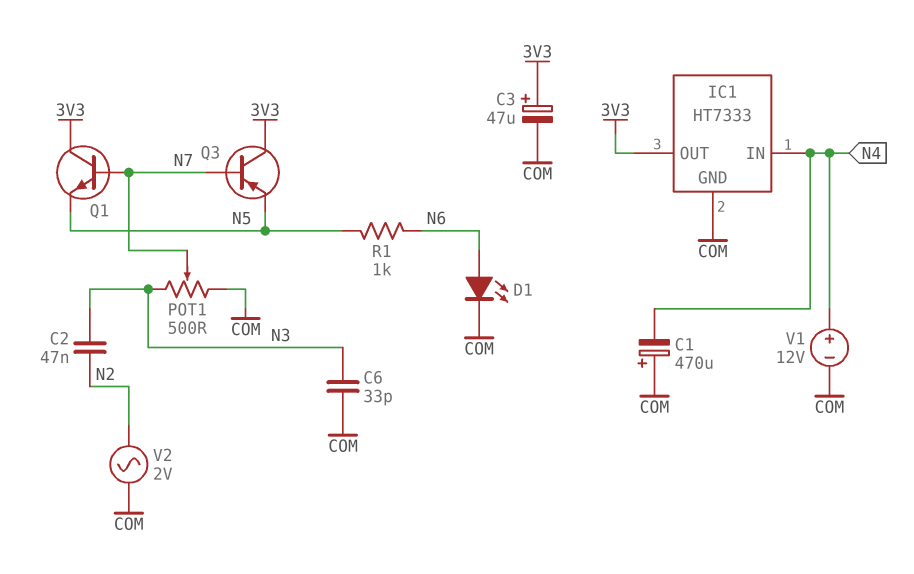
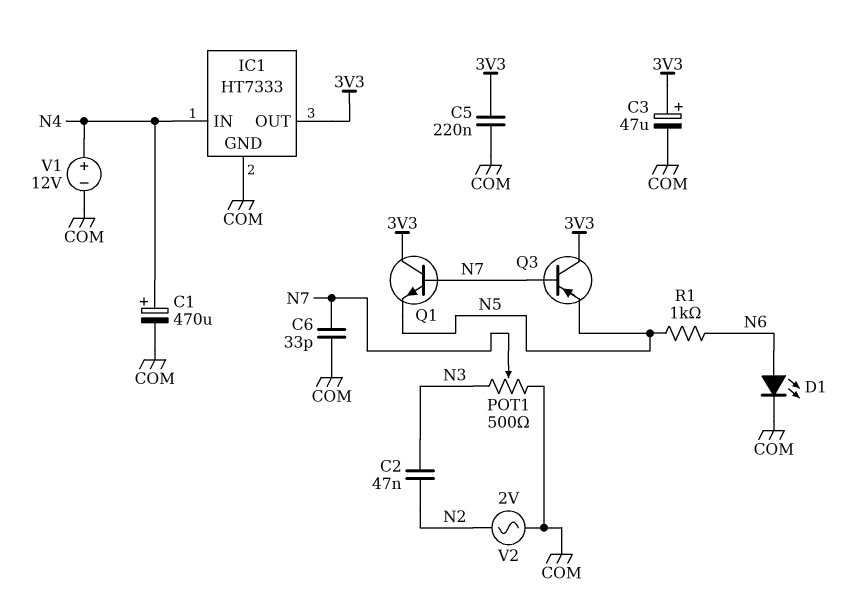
C1: 470uF (plus COM, minus N4) -> 470uF (plus N4, minus COM)
C5: none -> 220nF (3V3, COM)
C6: 33pF (COM, N3) -> 33pF (COM, N7)

